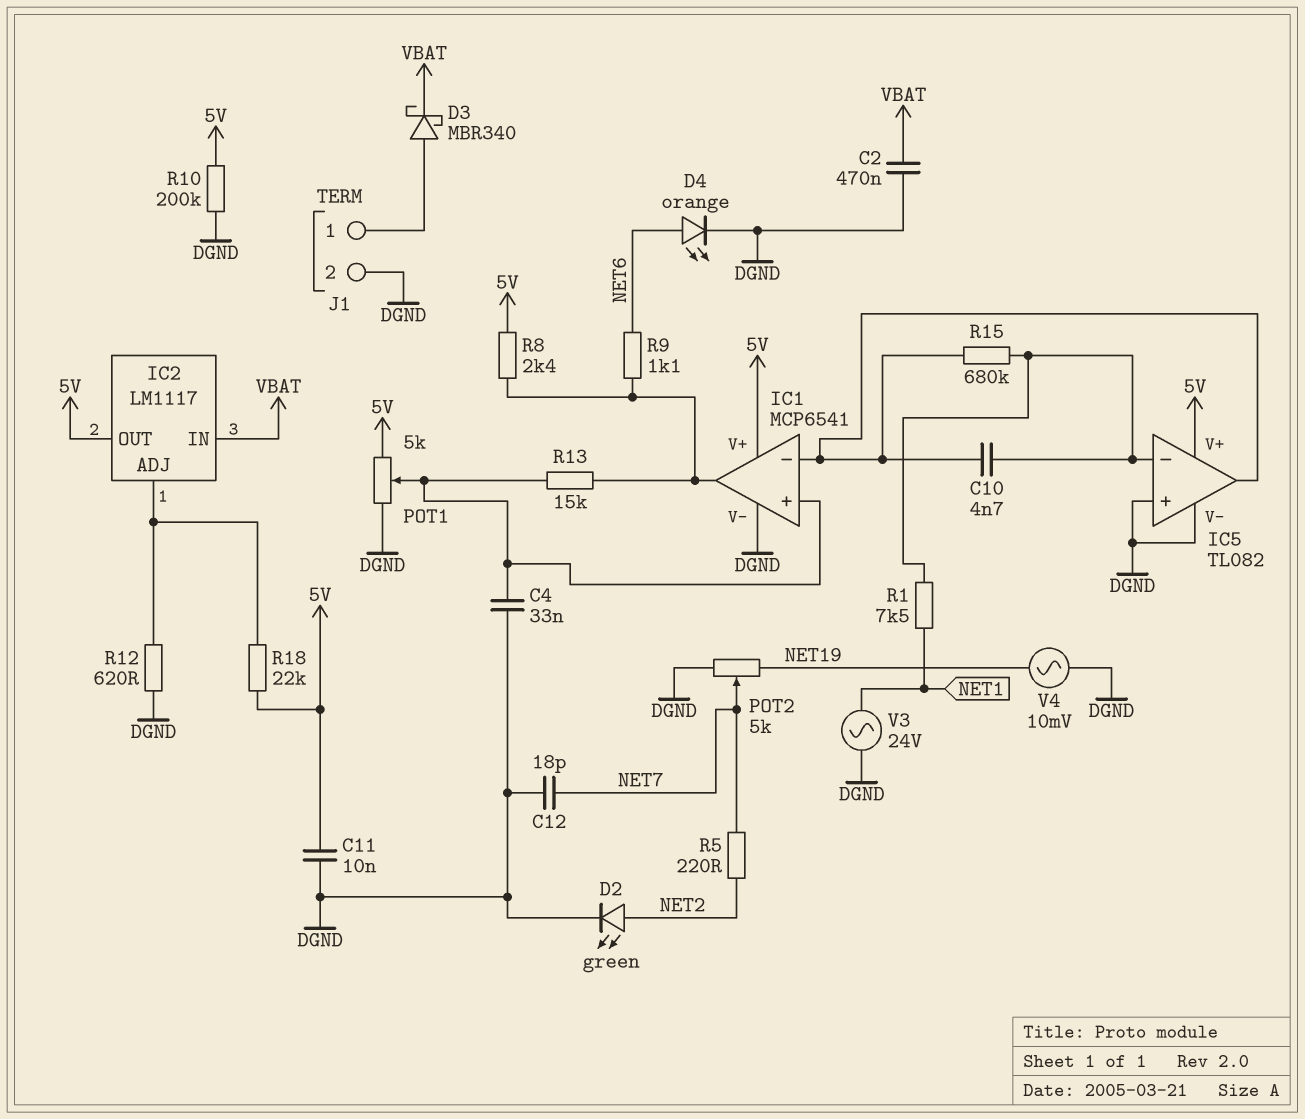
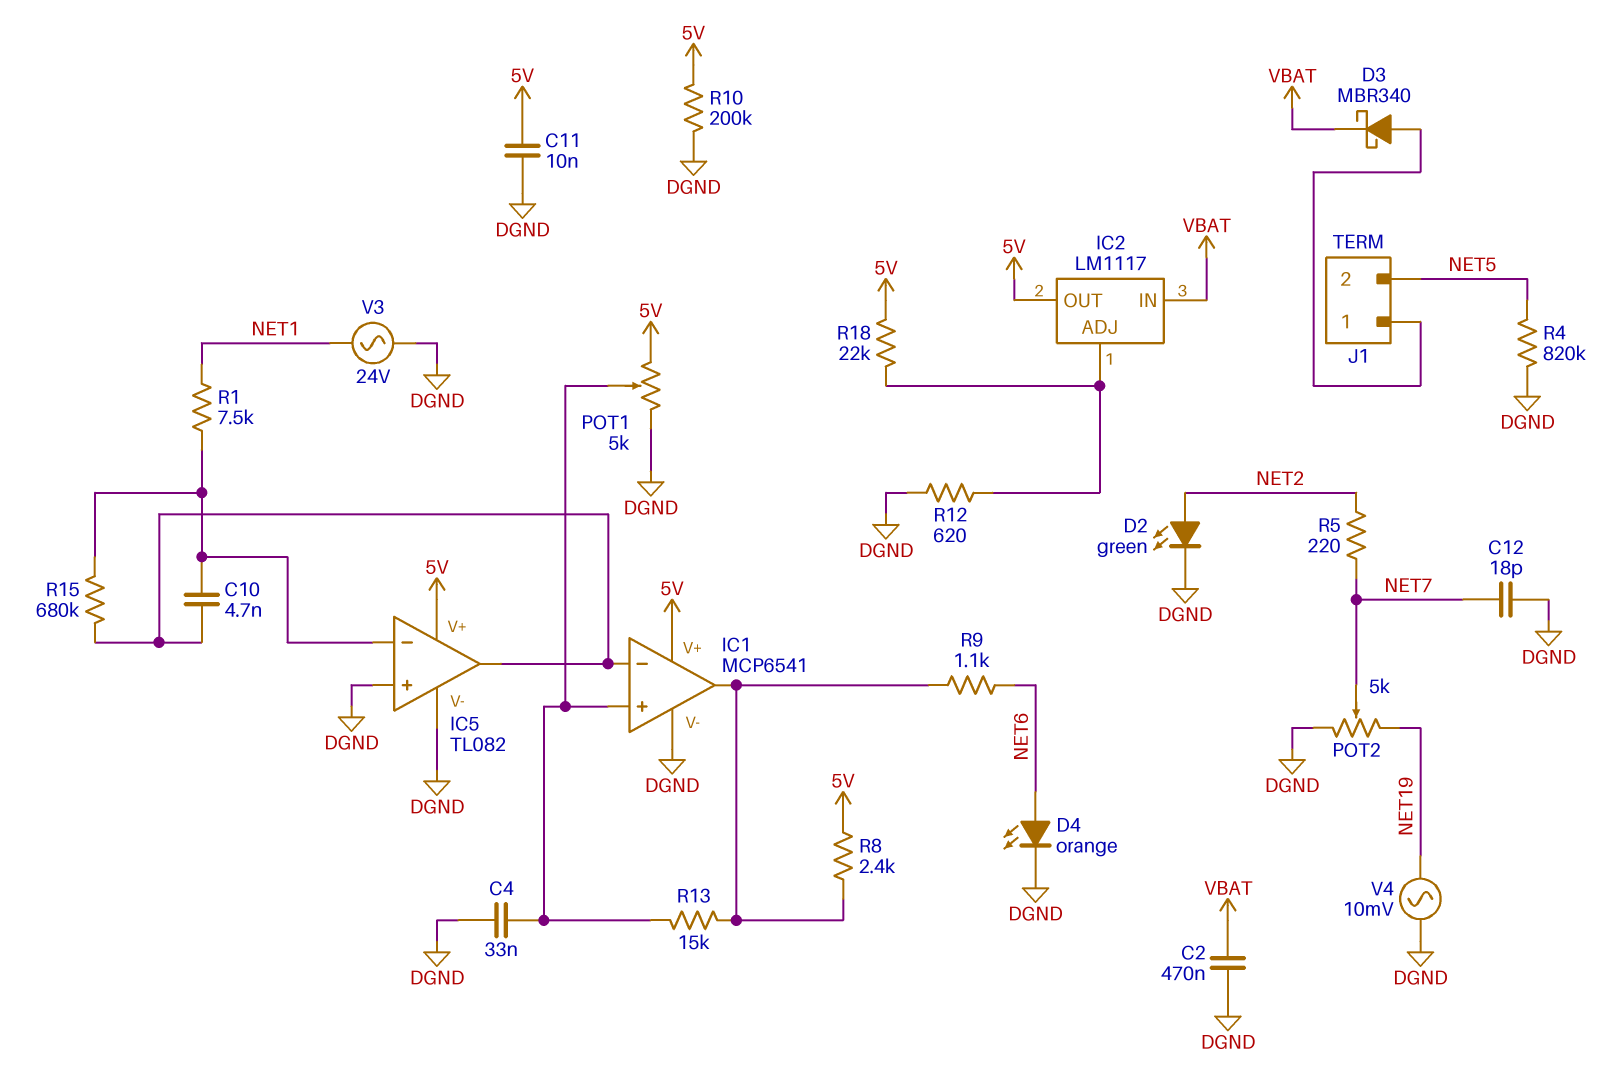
J1 pin 2: DGND -> NET5
R4: none -> 820k (DGND, NET5)

